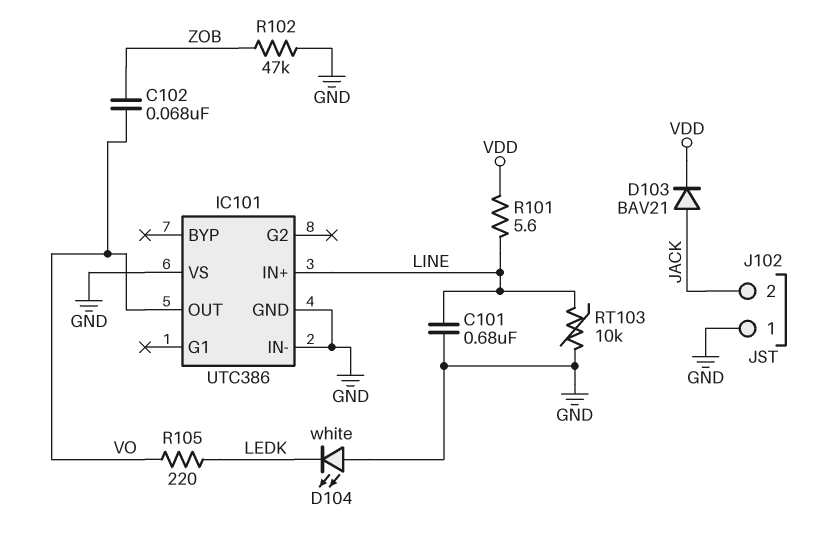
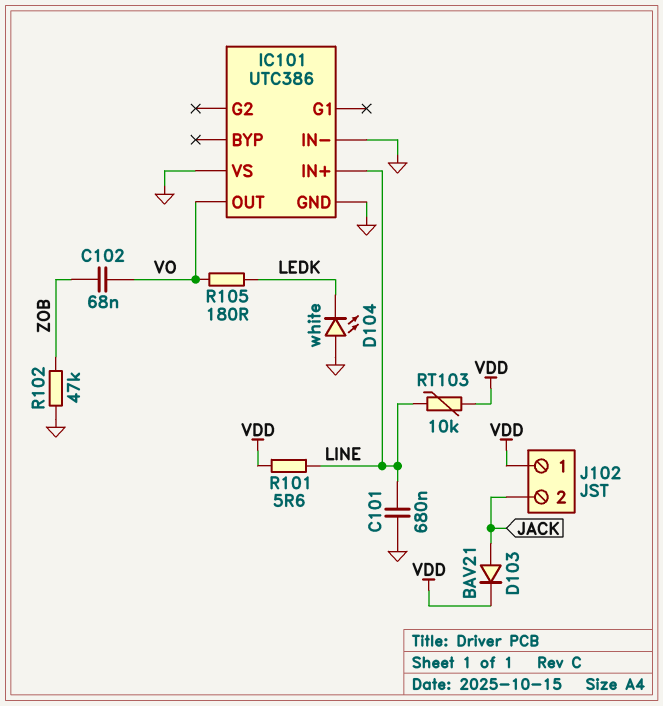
J102 pin 1: GND -> VDD
R105: 220 (LEDK, VO) -> 180 (LEDK, VO)
RT103: 10k (GND, LINE) -> 10k (LINE, VDD)

